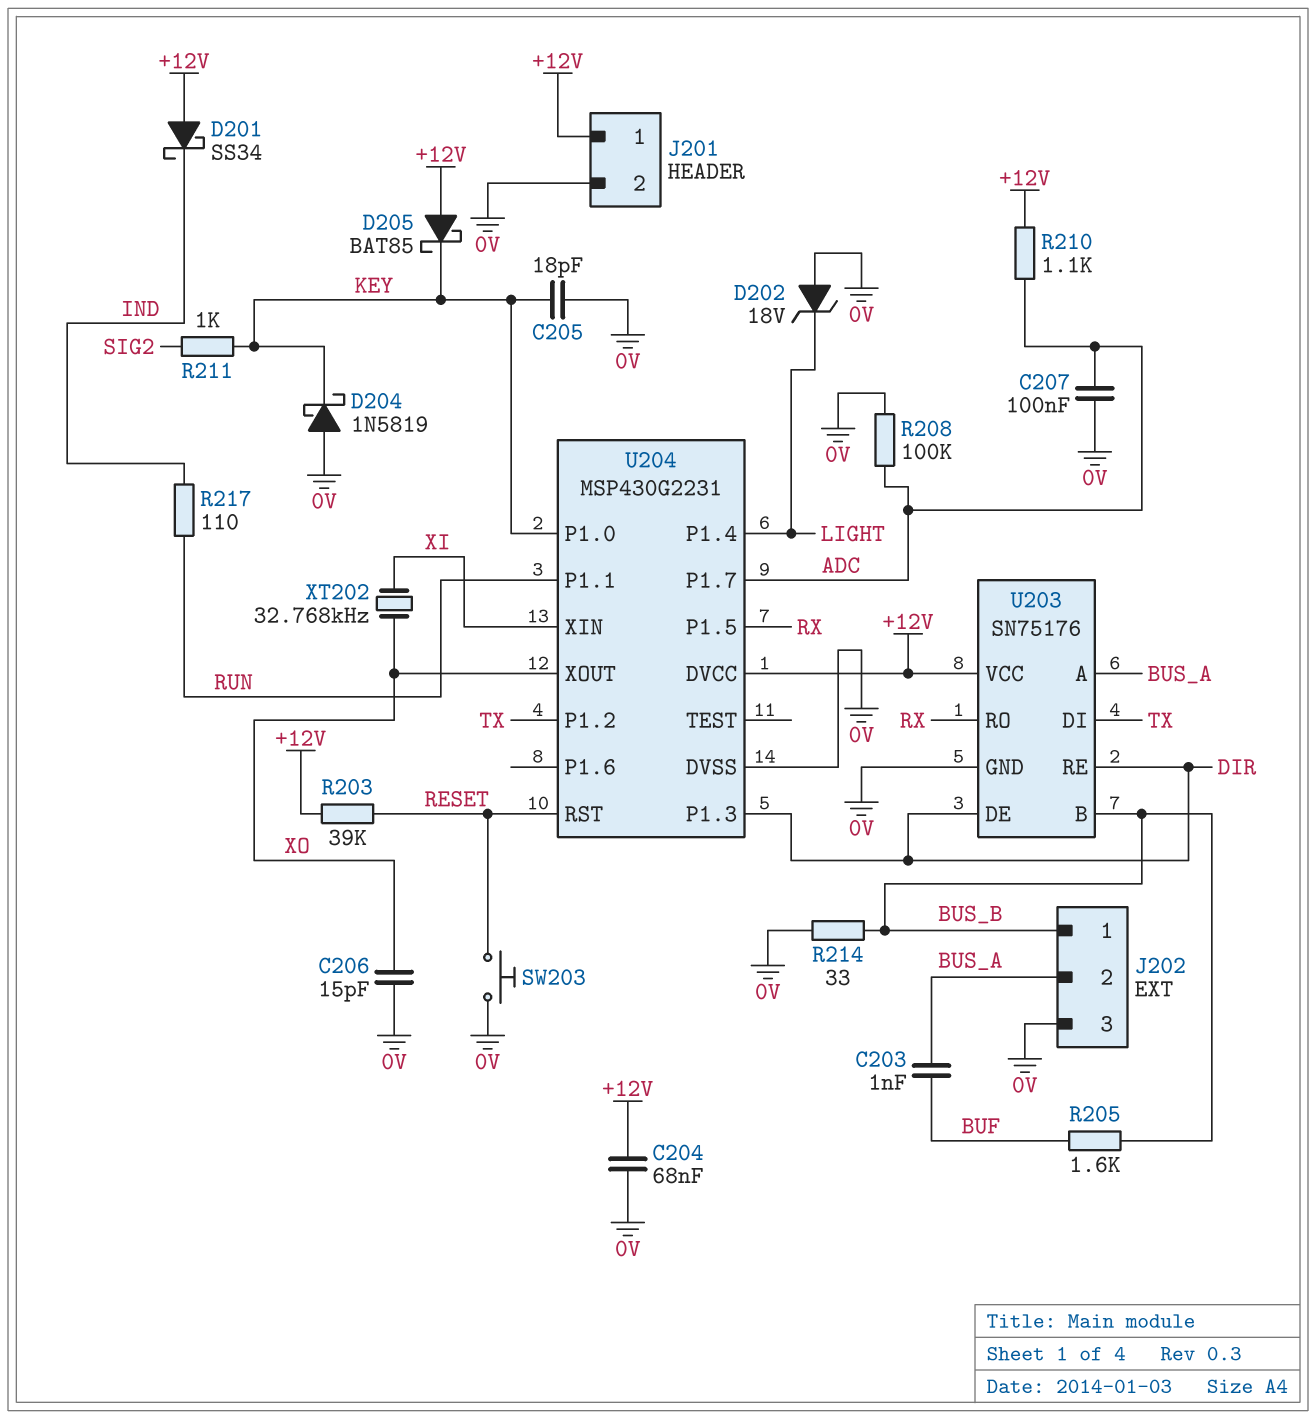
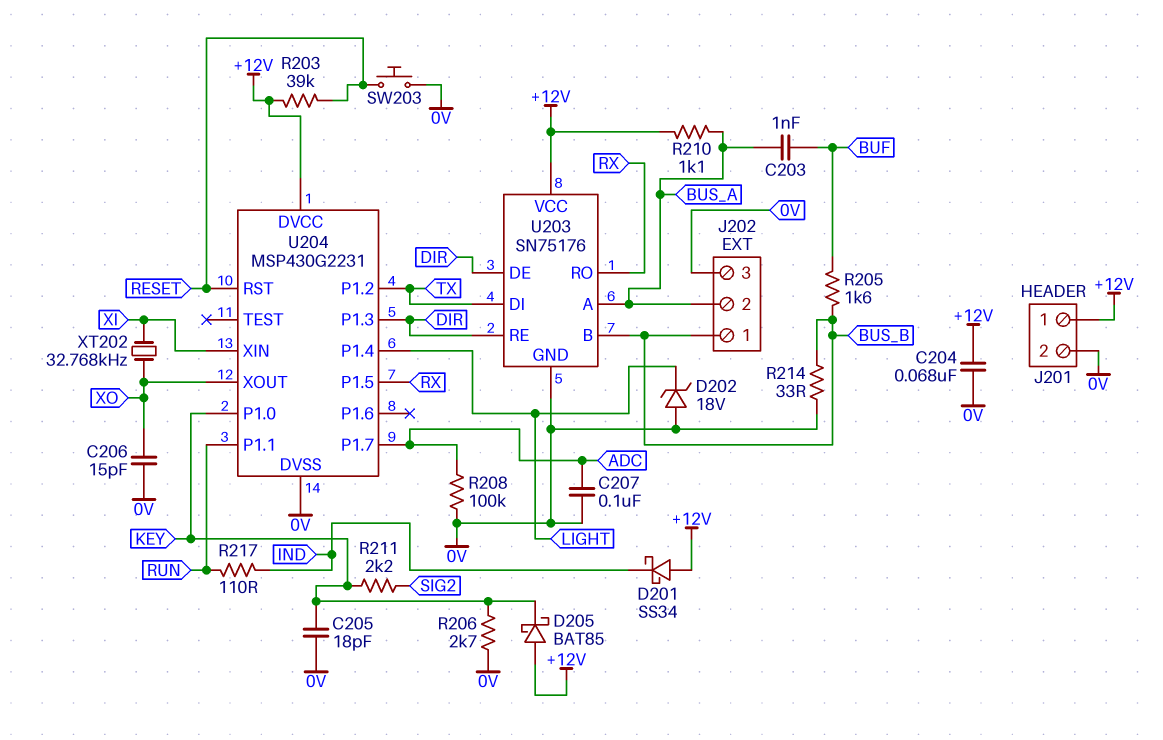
D204: schottky 1N5819 (A 0V, K KEY) -> none
R206: none -> 2.7k (0V, KEY)
R210: 1.1k (+12V, ADC) -> 1.1k (+12V, BUS_A)
R211: 1k (KEY, SIG2) -> 2.2k (KEY, SIG2)

